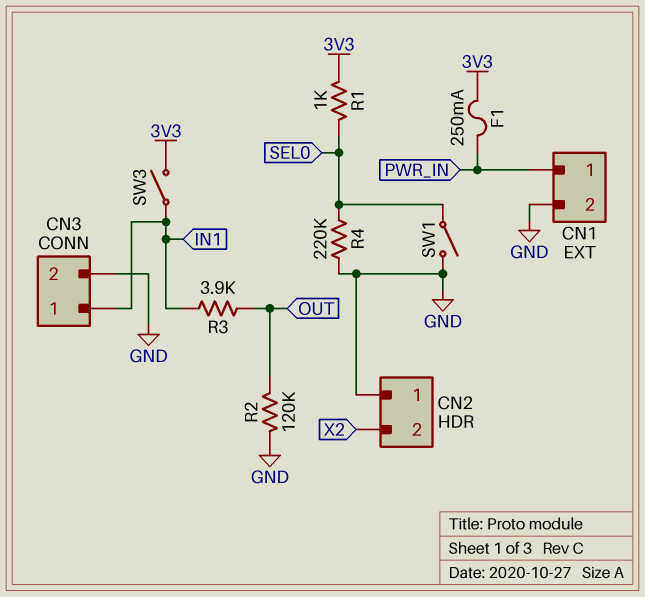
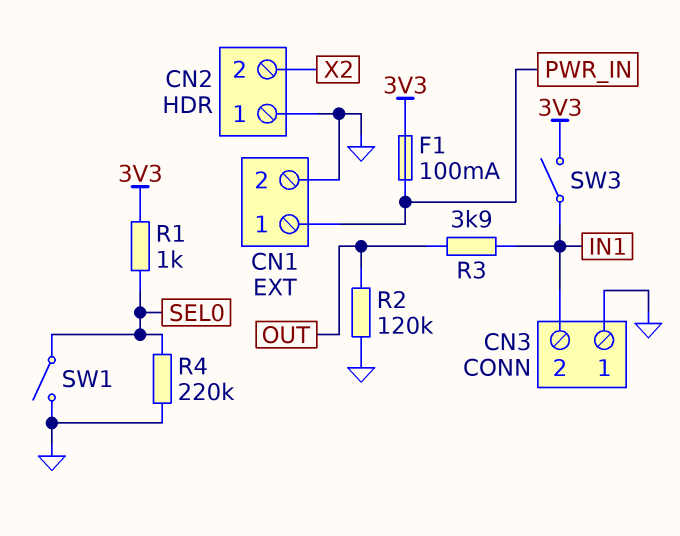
CN3 pin 1: IN1 -> GND
CN3 pin 2: GND -> IN1
F1: 250mA (3V3, PWR_IN) -> 100mA (3V3, PWR_IN)

